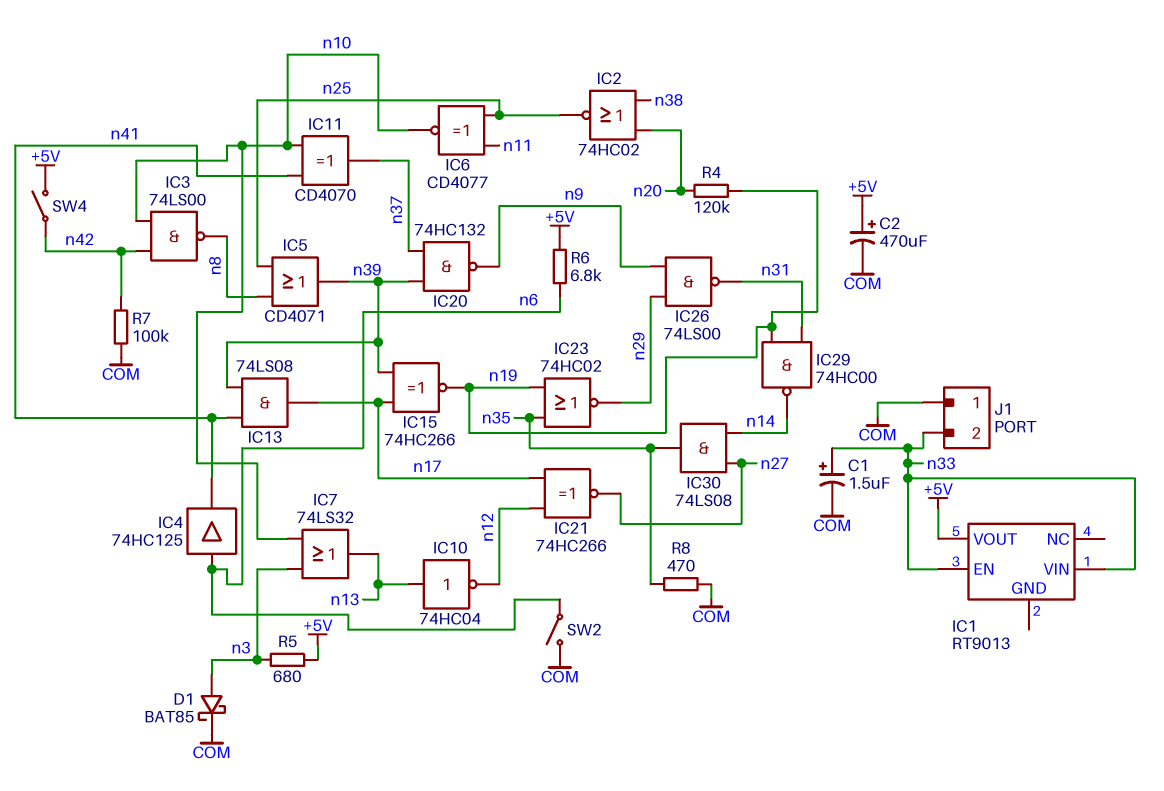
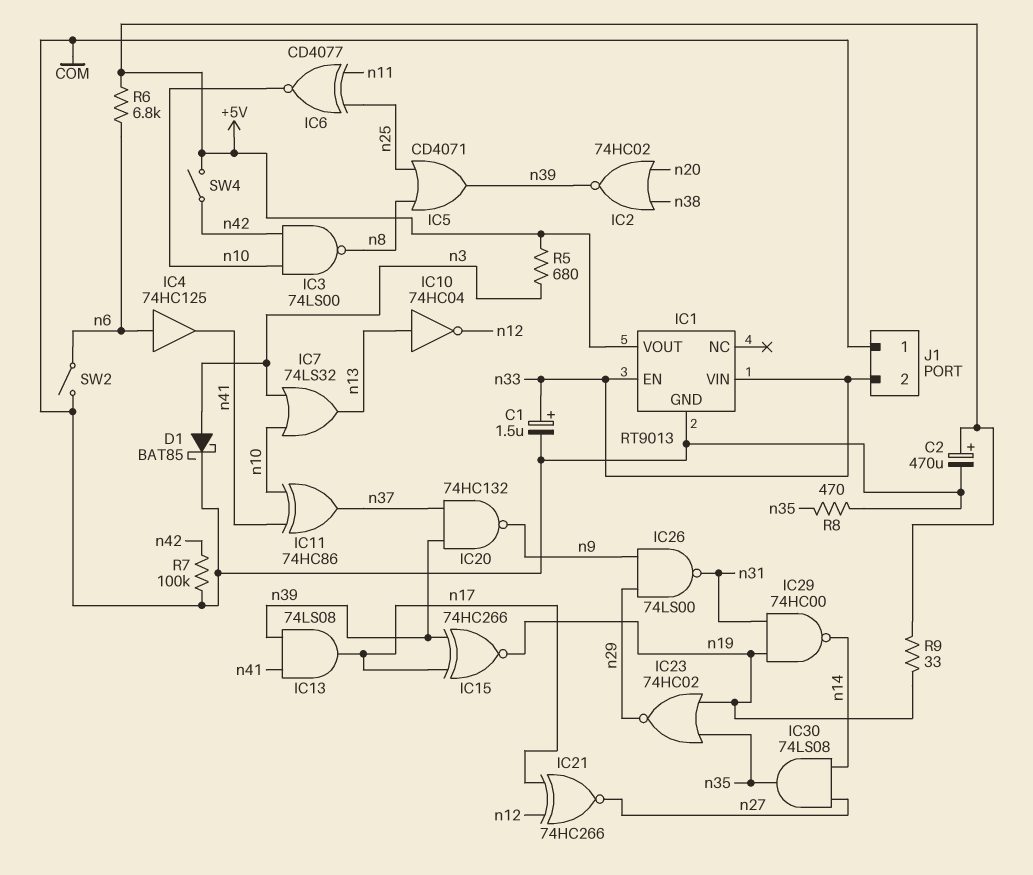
IC1 pin GND: none -> COM
IC2: NOR 74HC02 (in n20, in n38, out n25) -> NOR 74HC02 (in n20, in n38, out n39)
IC11: XOR CD4070 (in n10, in n41, out n37) -> XOR 74HC86 (in n10, in n41, out n37)
R4: 120k (n19, n20) -> none
R9: none -> 33 (+5V, n19)

